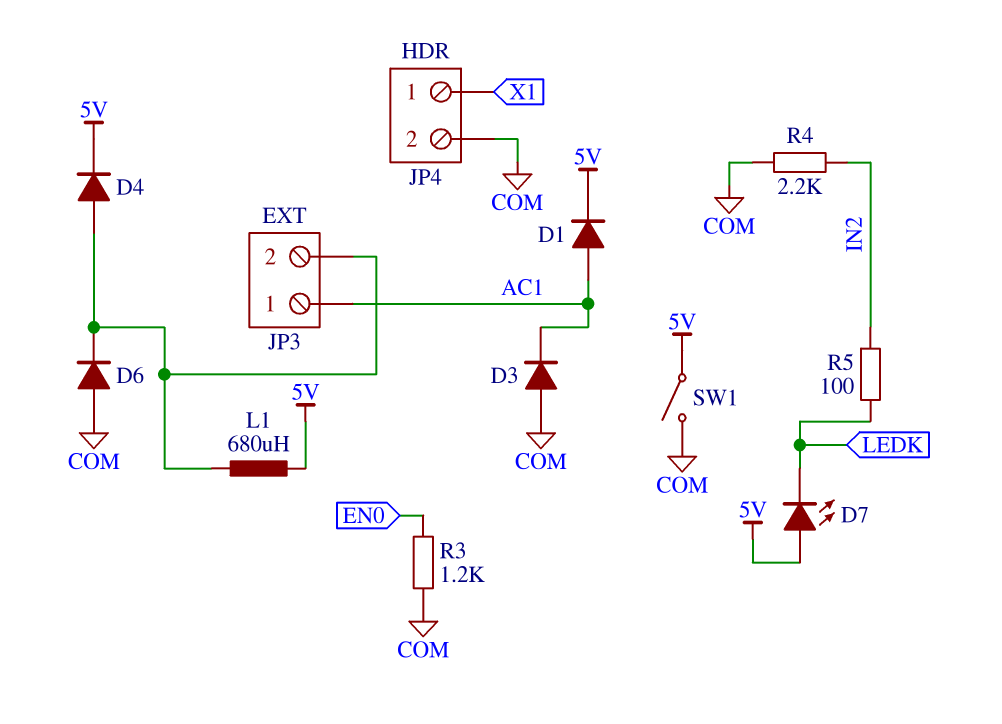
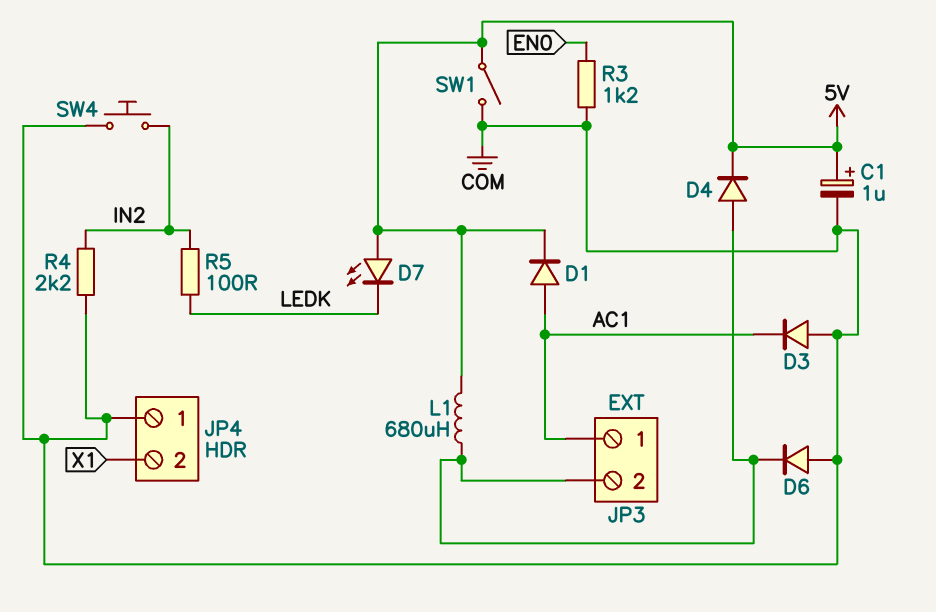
C1: none -> 1uF (plus 5V, minus COM)
JP4 pin 1: X1 -> COM
JP4 pin 2: COM -> X1
SW4: none -> button (COM, IN2)

